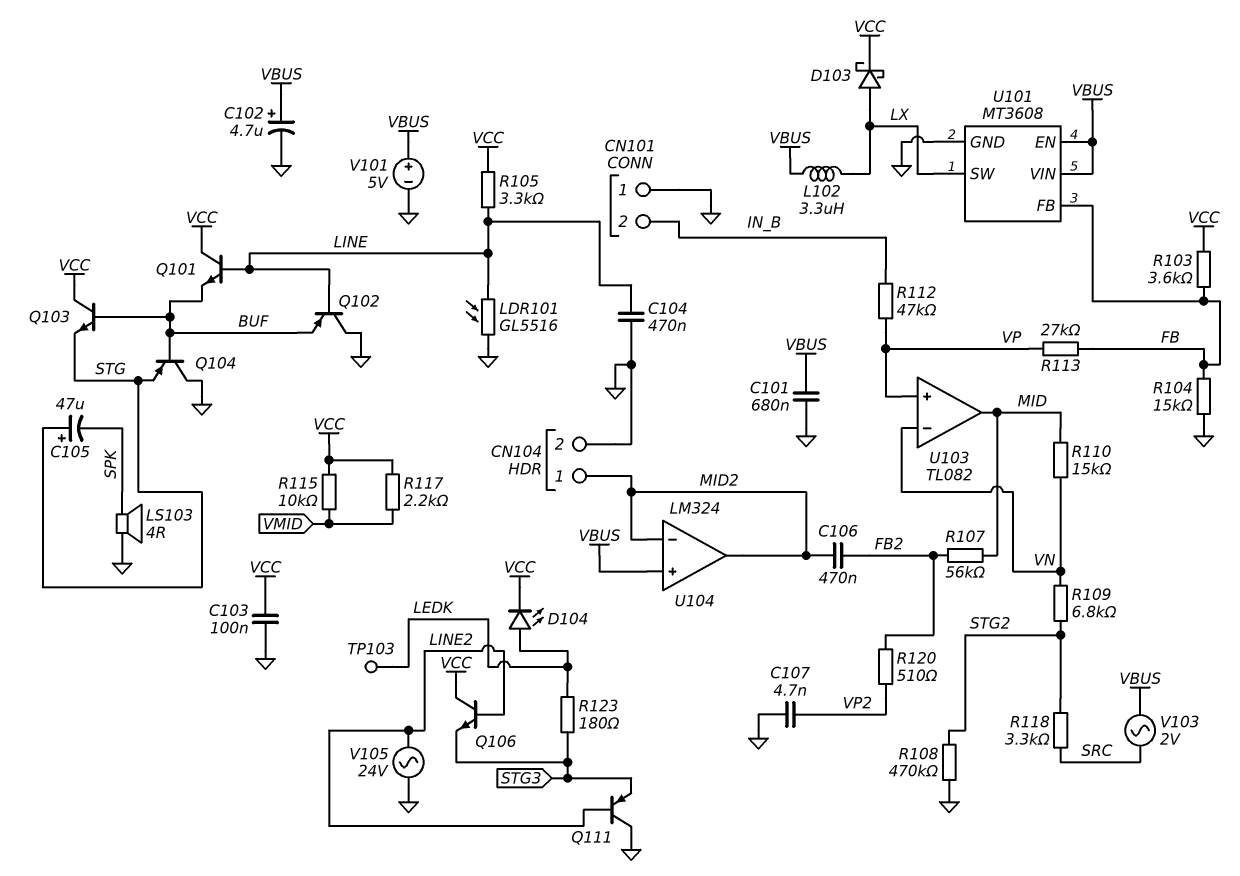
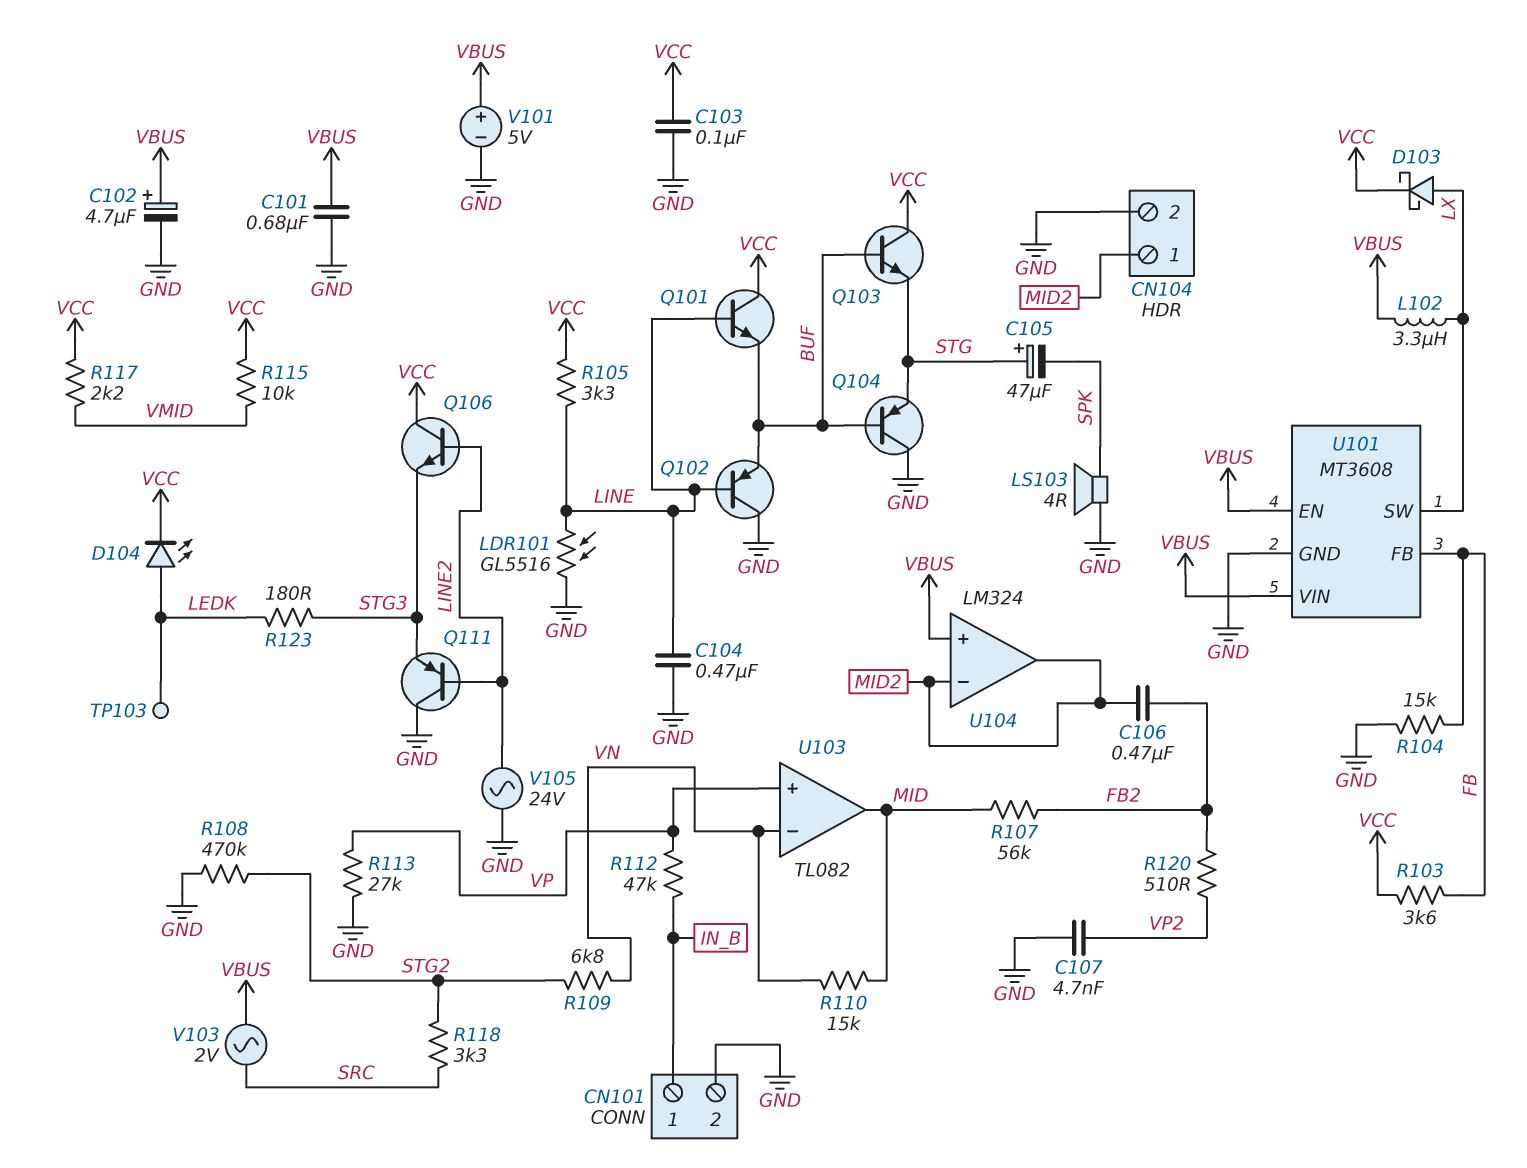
CN101 pin 1: GND -> IN_B
CN101 pin 2: IN_B -> GND
R113: 27k (FB, VP) -> 27k (GND, VP)

